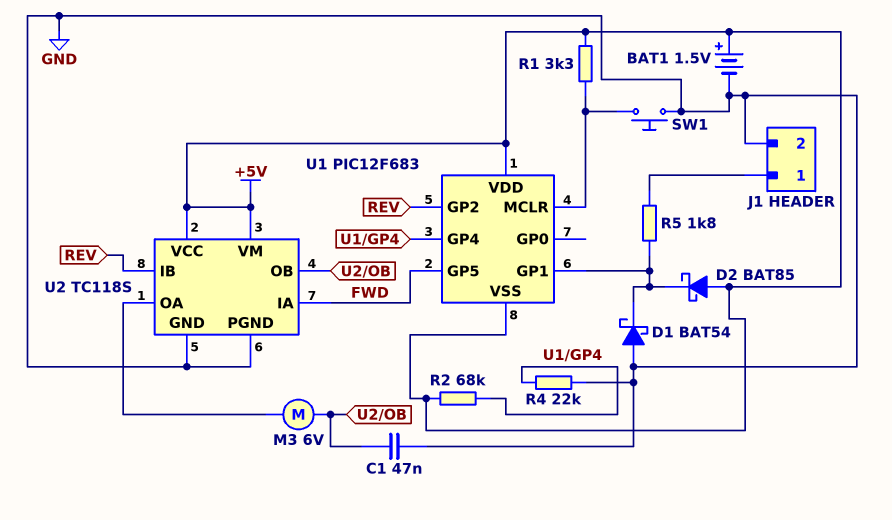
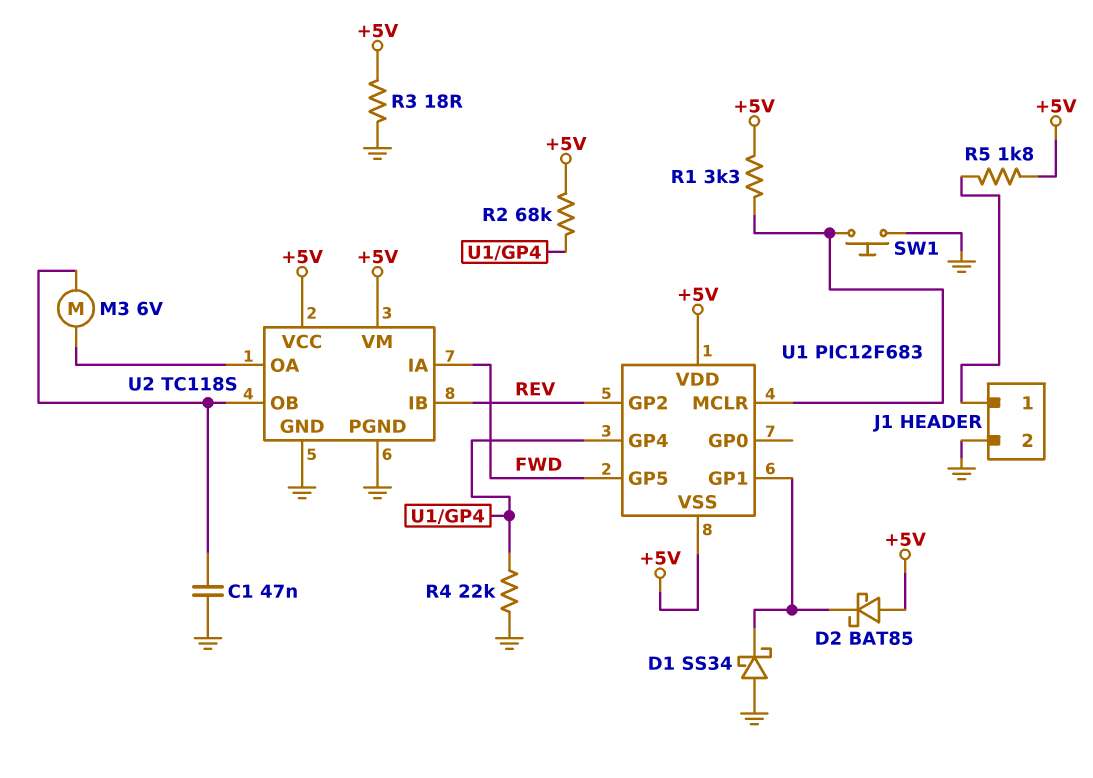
BAT1: 1.5V (plus +5V, minus GND) -> none
D1: schottky BAT54 (A GND, K U1/GP1) -> schottky SS34 (A GND, K U1/GP1)
R3: none -> 18 (+5V, GND)
R5: 1.8k (J1/1, U1/GP1) -> 1.8k (+5V, J1/1)

